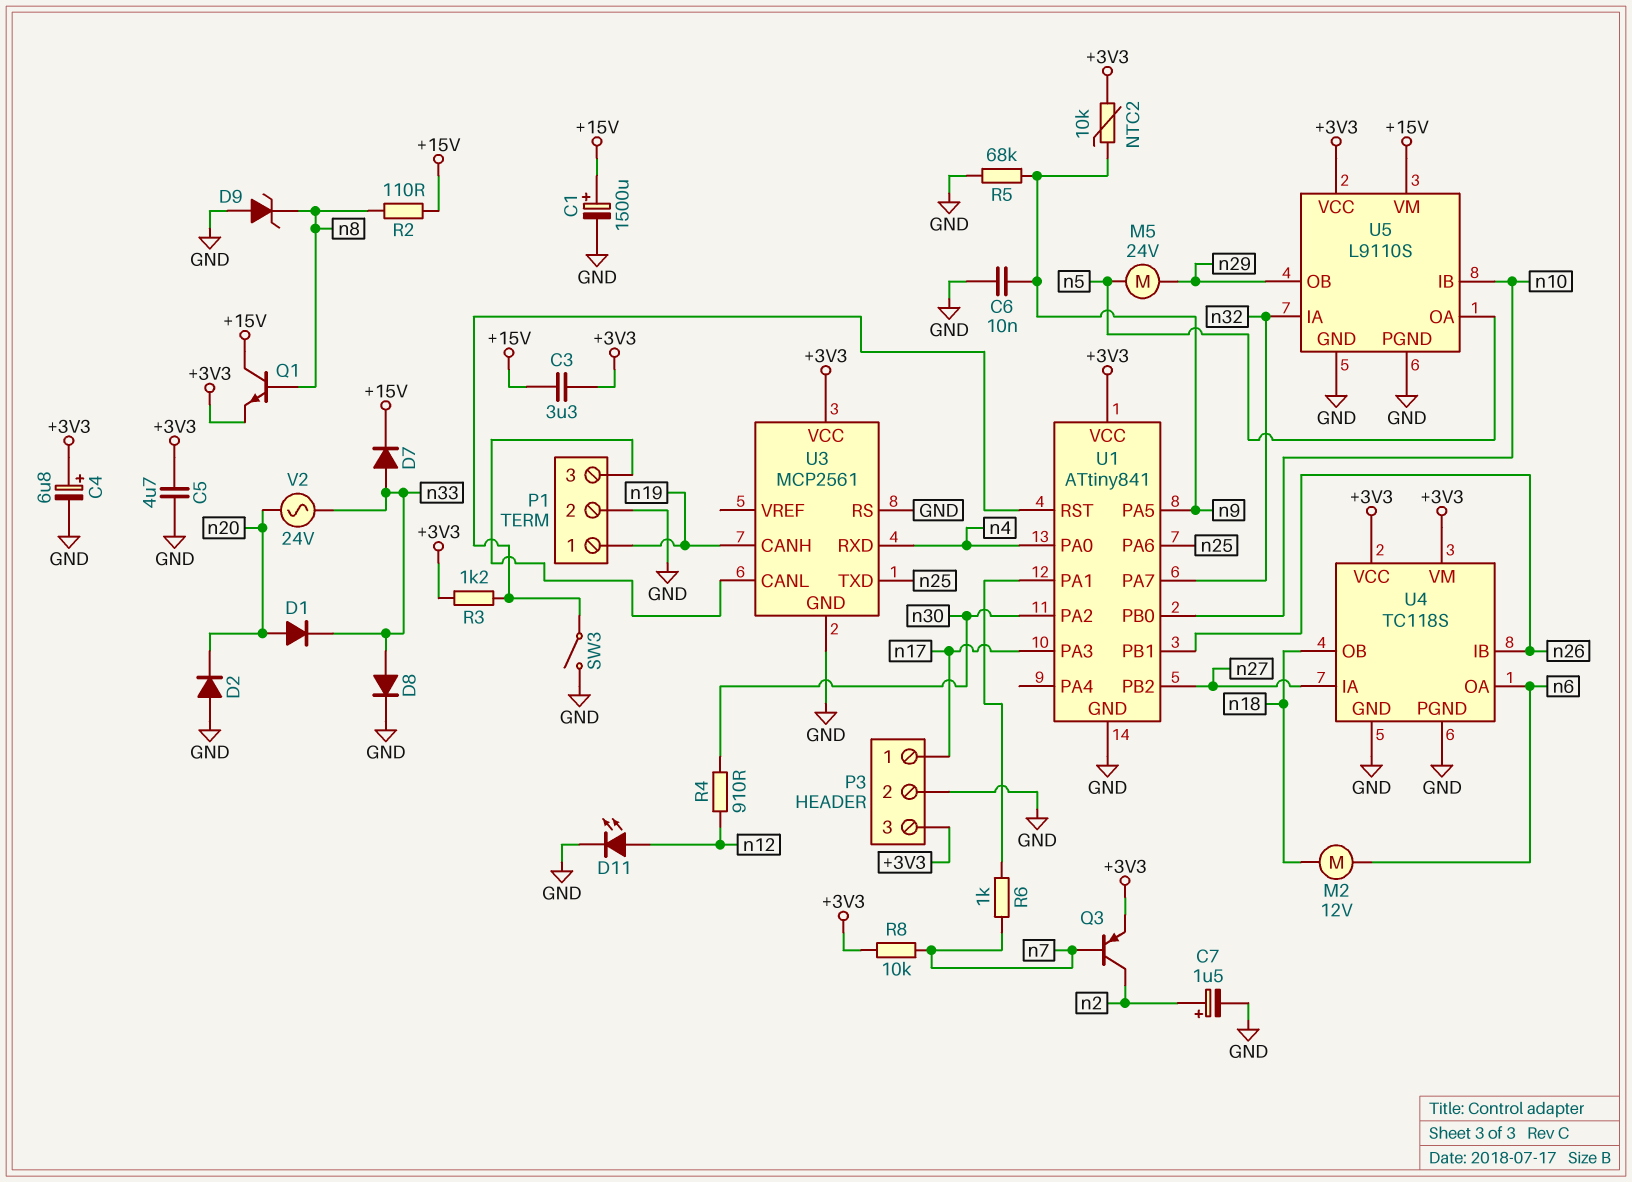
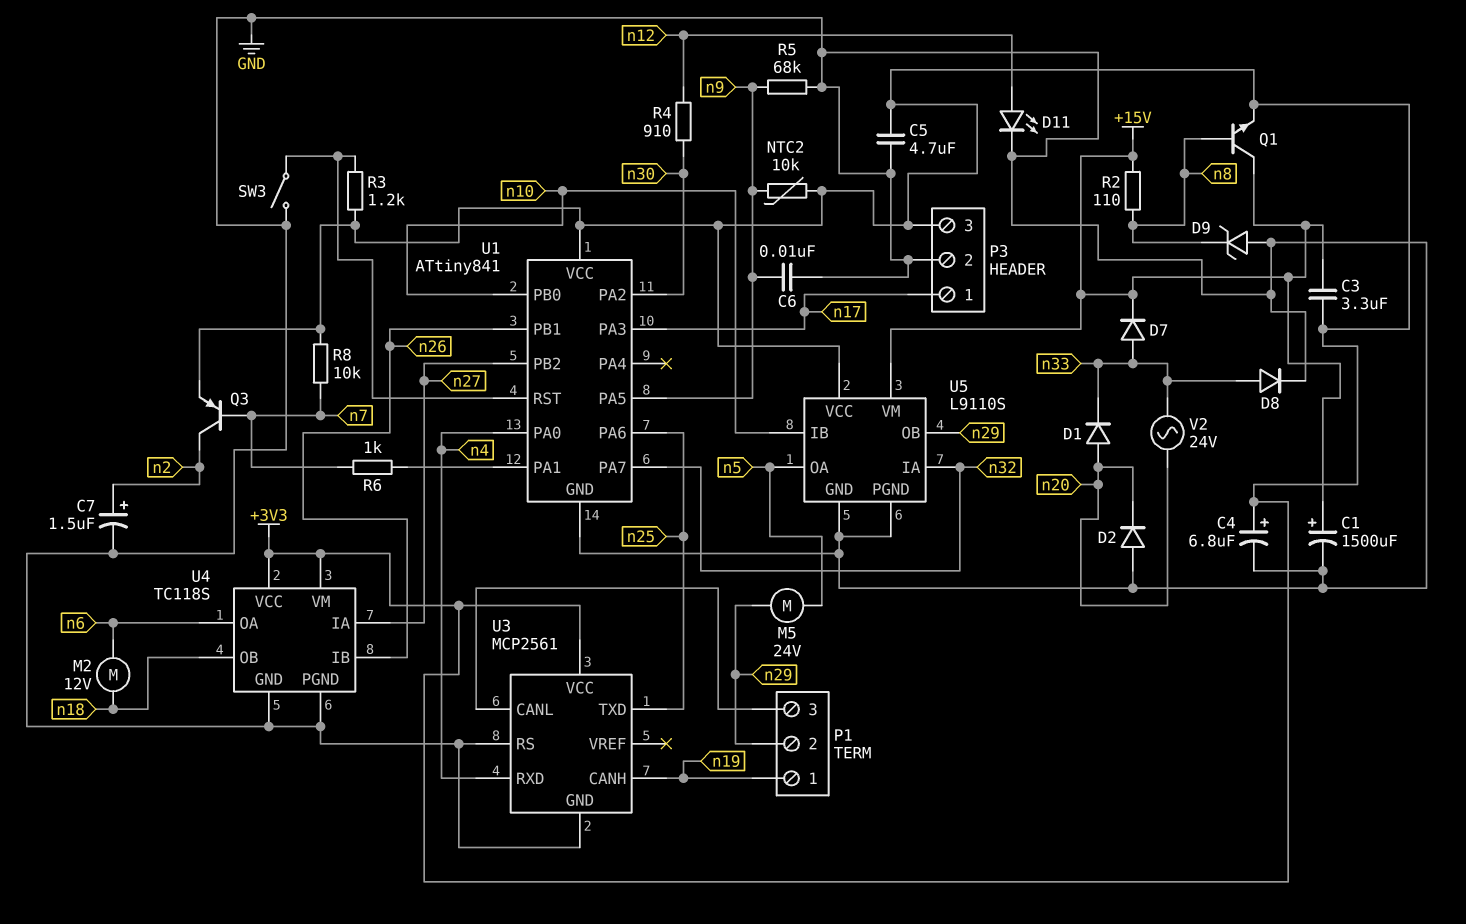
P1 pin 2: GND -> n29

